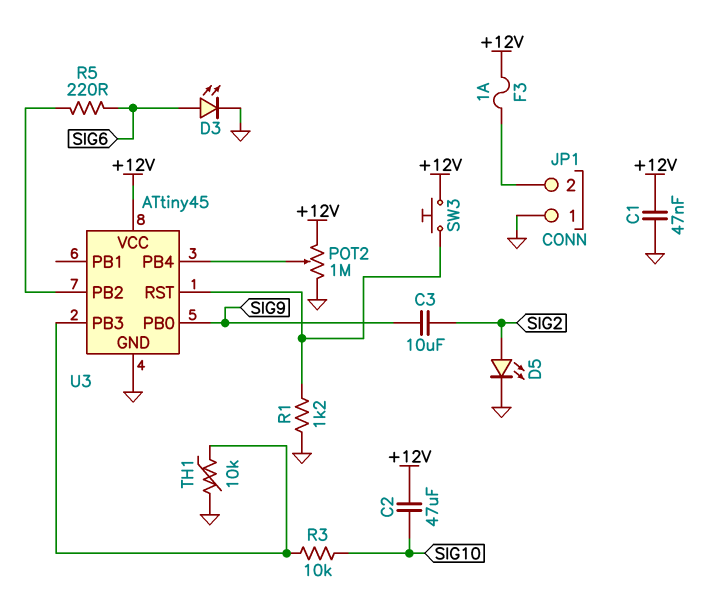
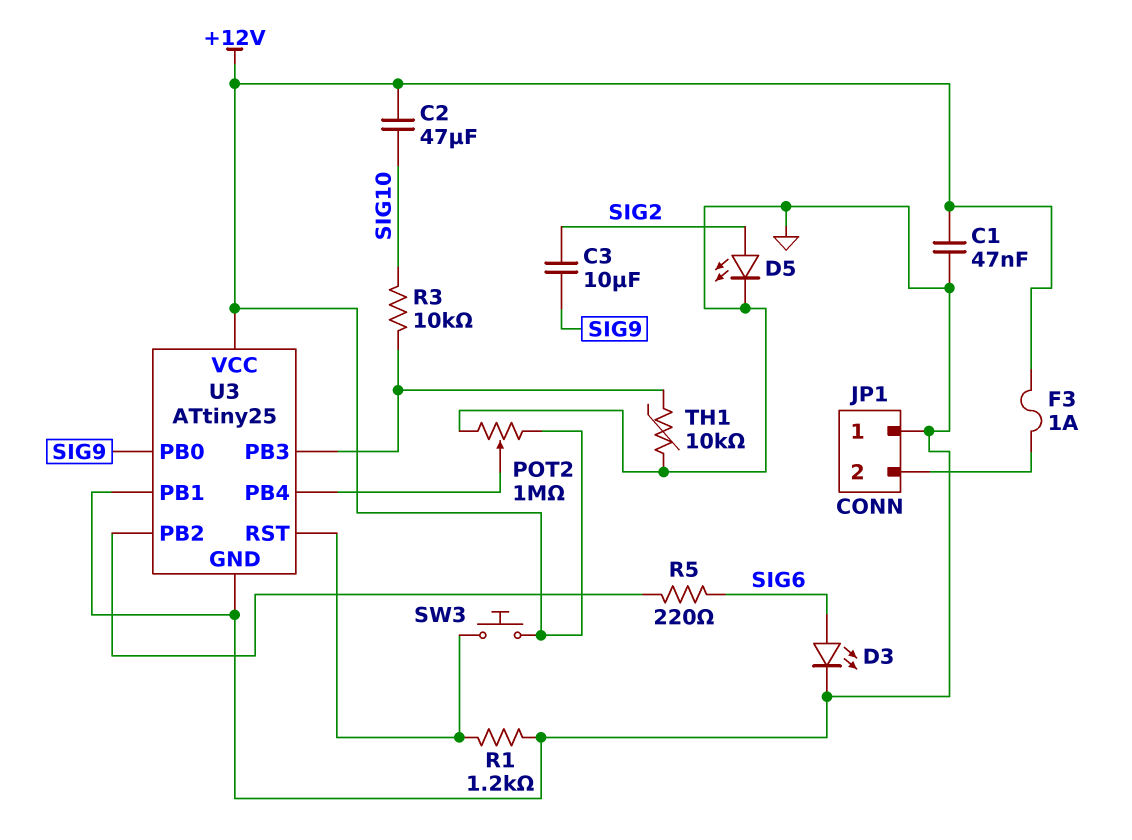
U3: ATtiny45 -> ATtiny25
U3 pin PB1: none -> GND

